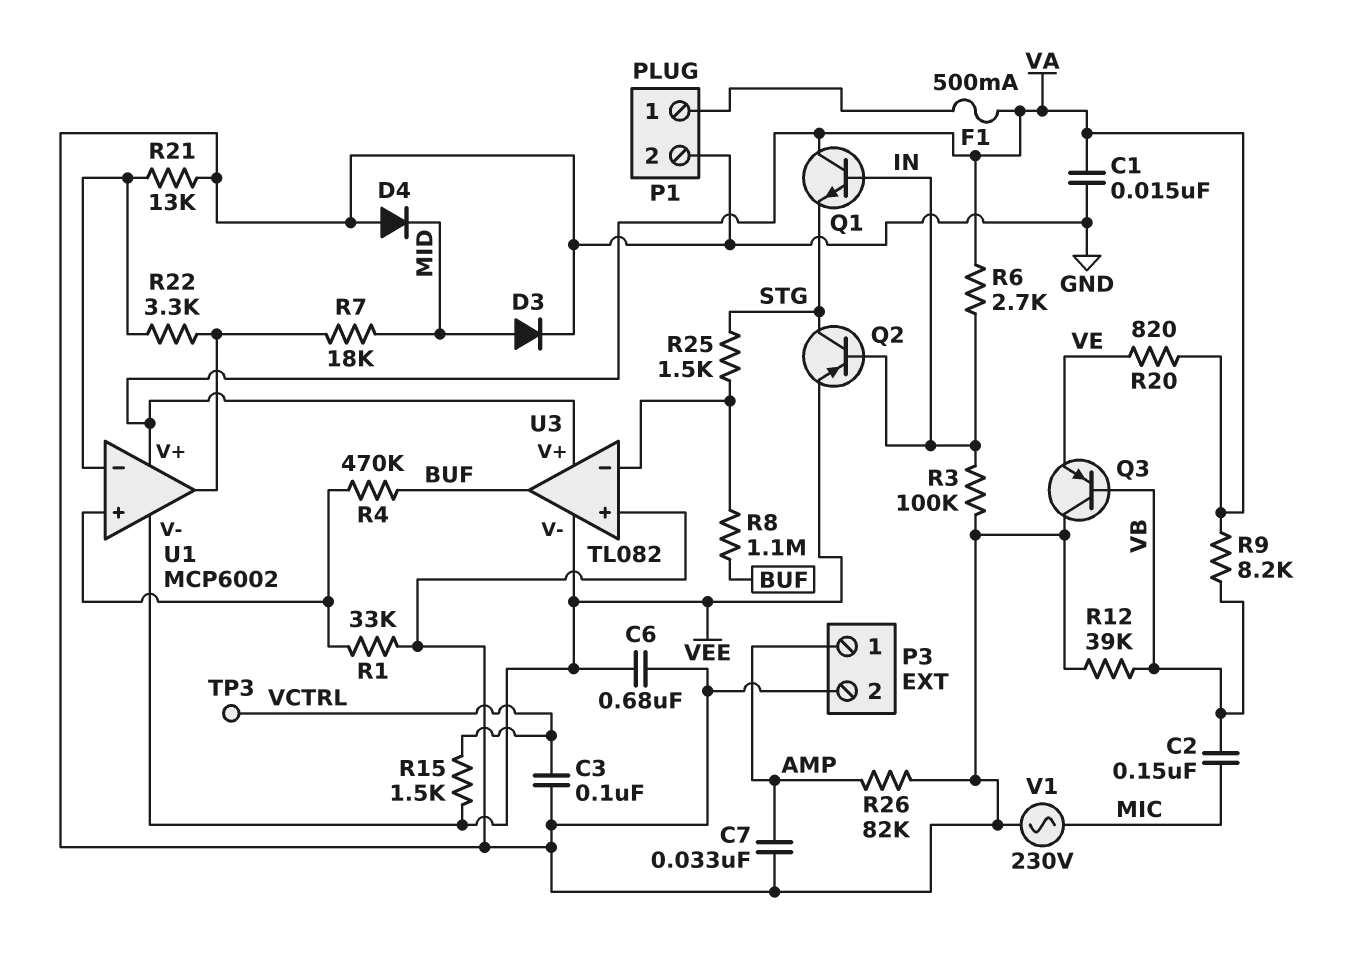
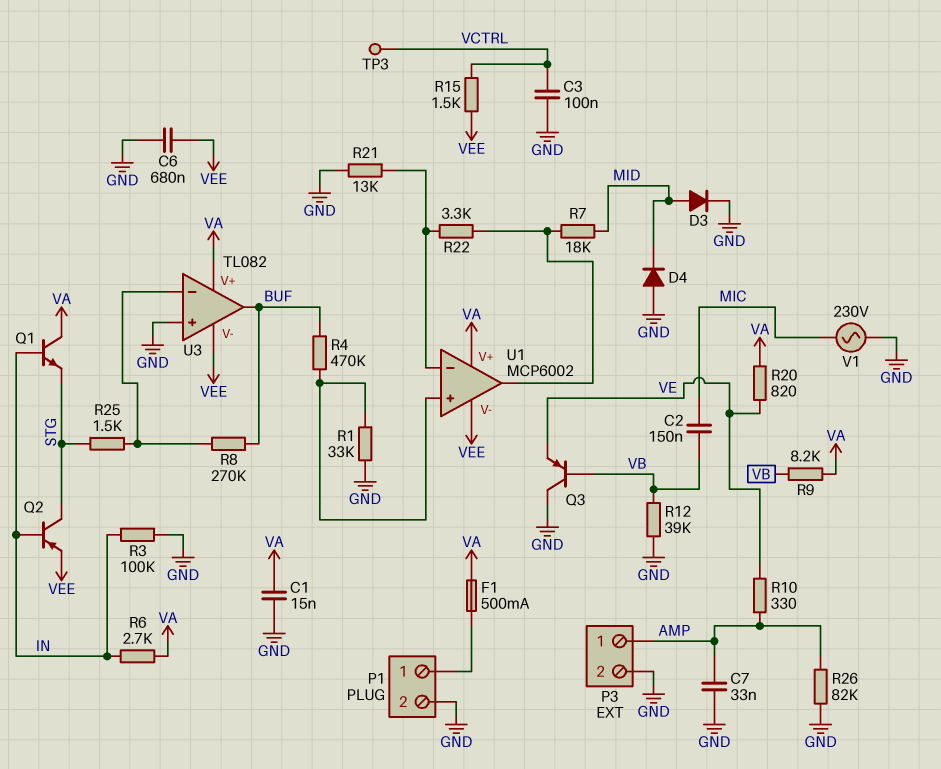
R8: 1.1M (BUF, U3/in-) -> 270k (BUF, U3/in-)
R10: none -> 330 (AMP, VE)

